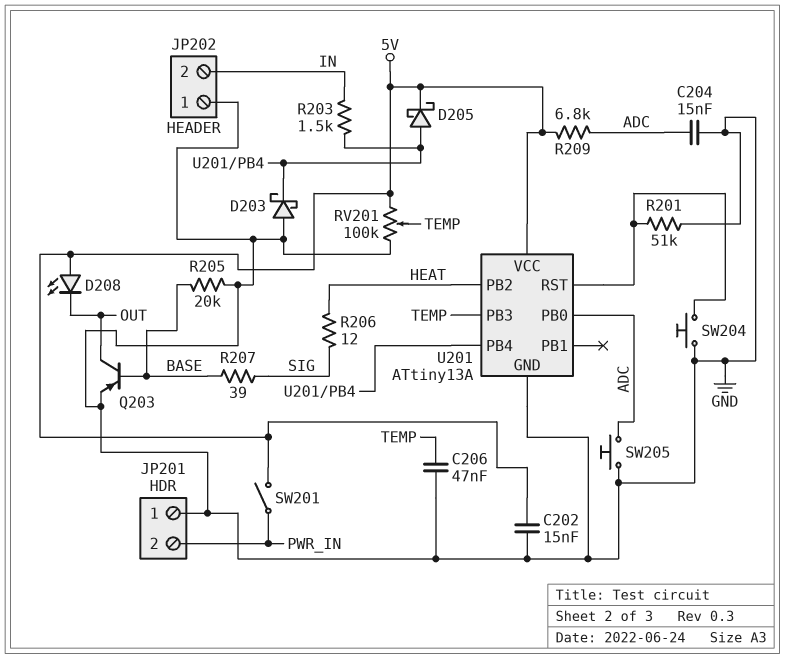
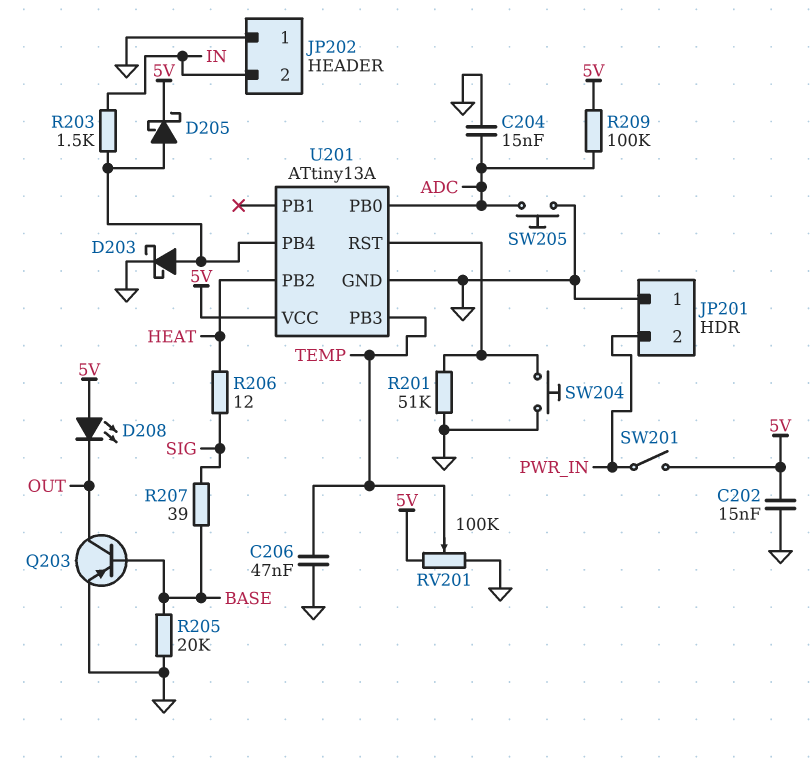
D203: schottky (A GND, K U201/PB4) -> schottky (A U201/PB4, K GND)
R209: 6.8k (5V, ADC) -> 100k (5V, ADC)

